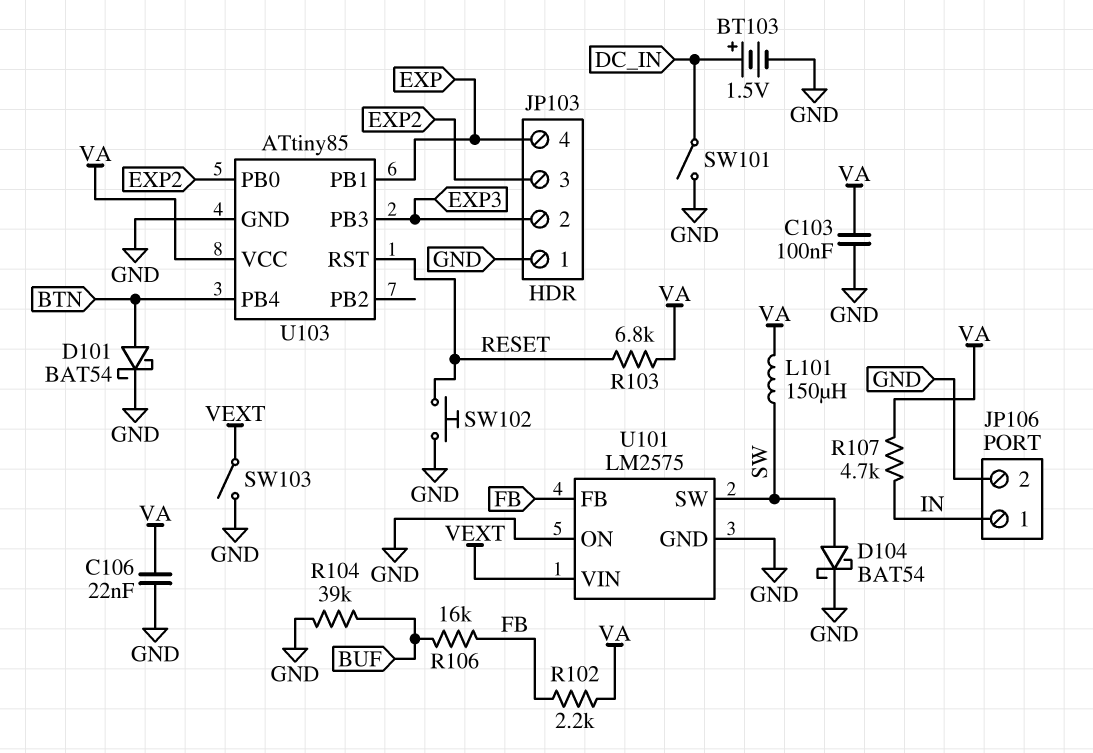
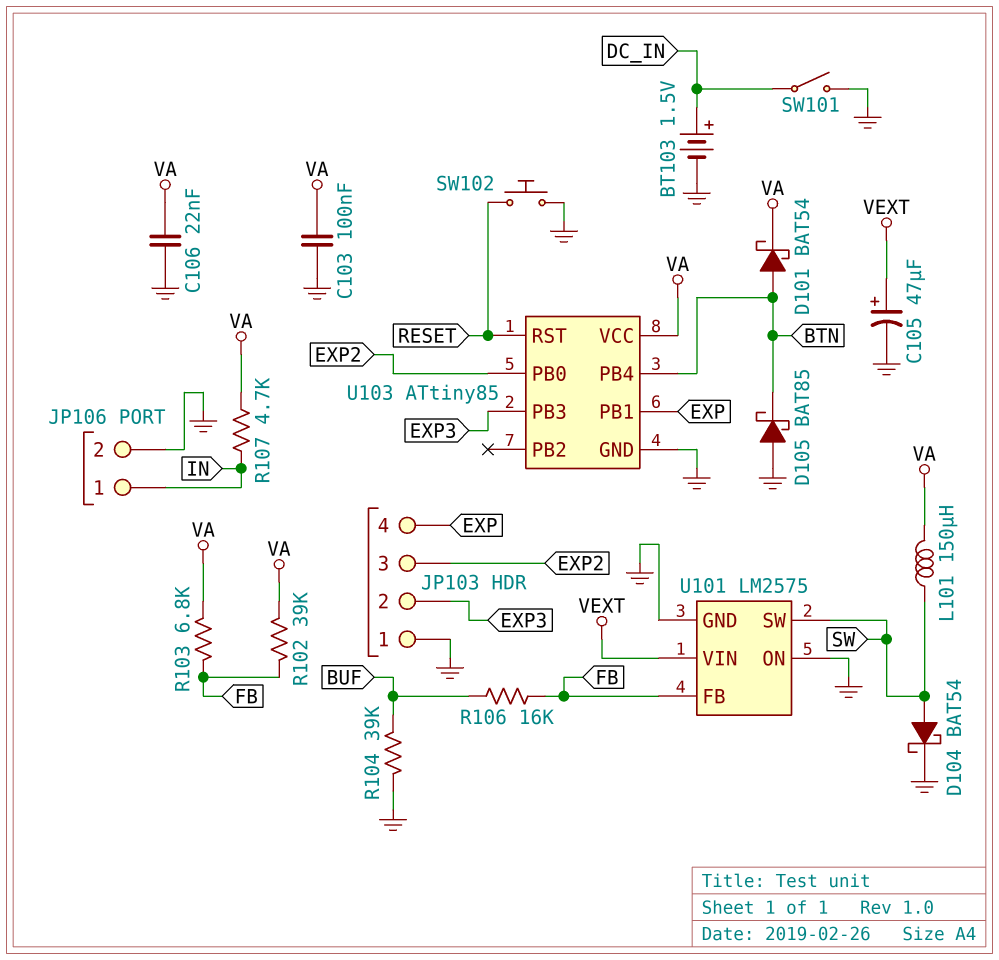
C105: none -> 47uF (plus VEXT, minus GND)
D101: schottky BAT54 (A BTN, K GND) -> schottky BAT54 (A BTN, K VA)
D105: none -> schottky BAT85 (A GND, K BTN)
R102: 2.2k (FB, VA) -> 39k (FB, VA)
R103: 6.8k (RESET, VA) -> 6.8k (FB, VA)
SW103: switch (GND, VEXT) -> none

